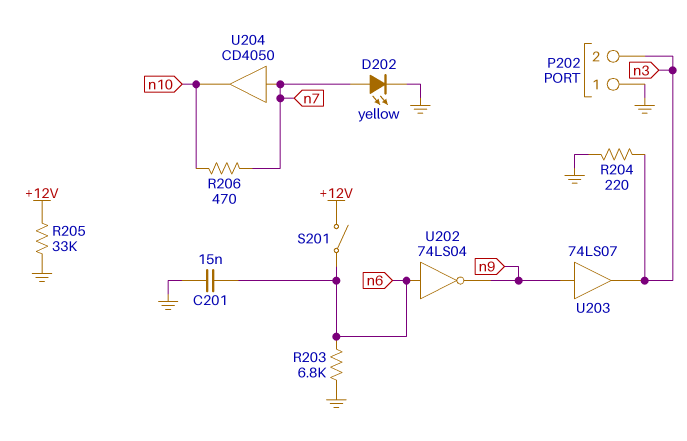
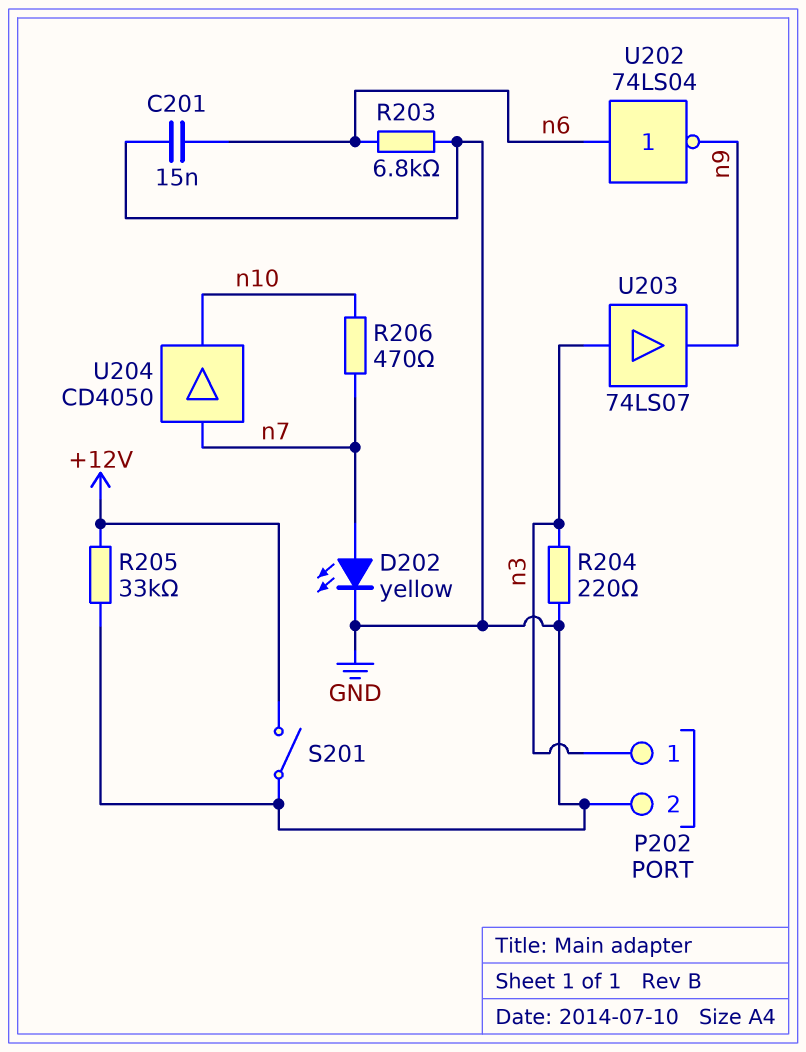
P202 pin 1: GND -> n3
P202 pin 2: n3 -> GND
S201: switch (+12V, n6) -> switch (+12V, GND)
U203: buffer 74LS07 (in n9, out n3) -> buffer 74LS07 (in n3, out n9)

